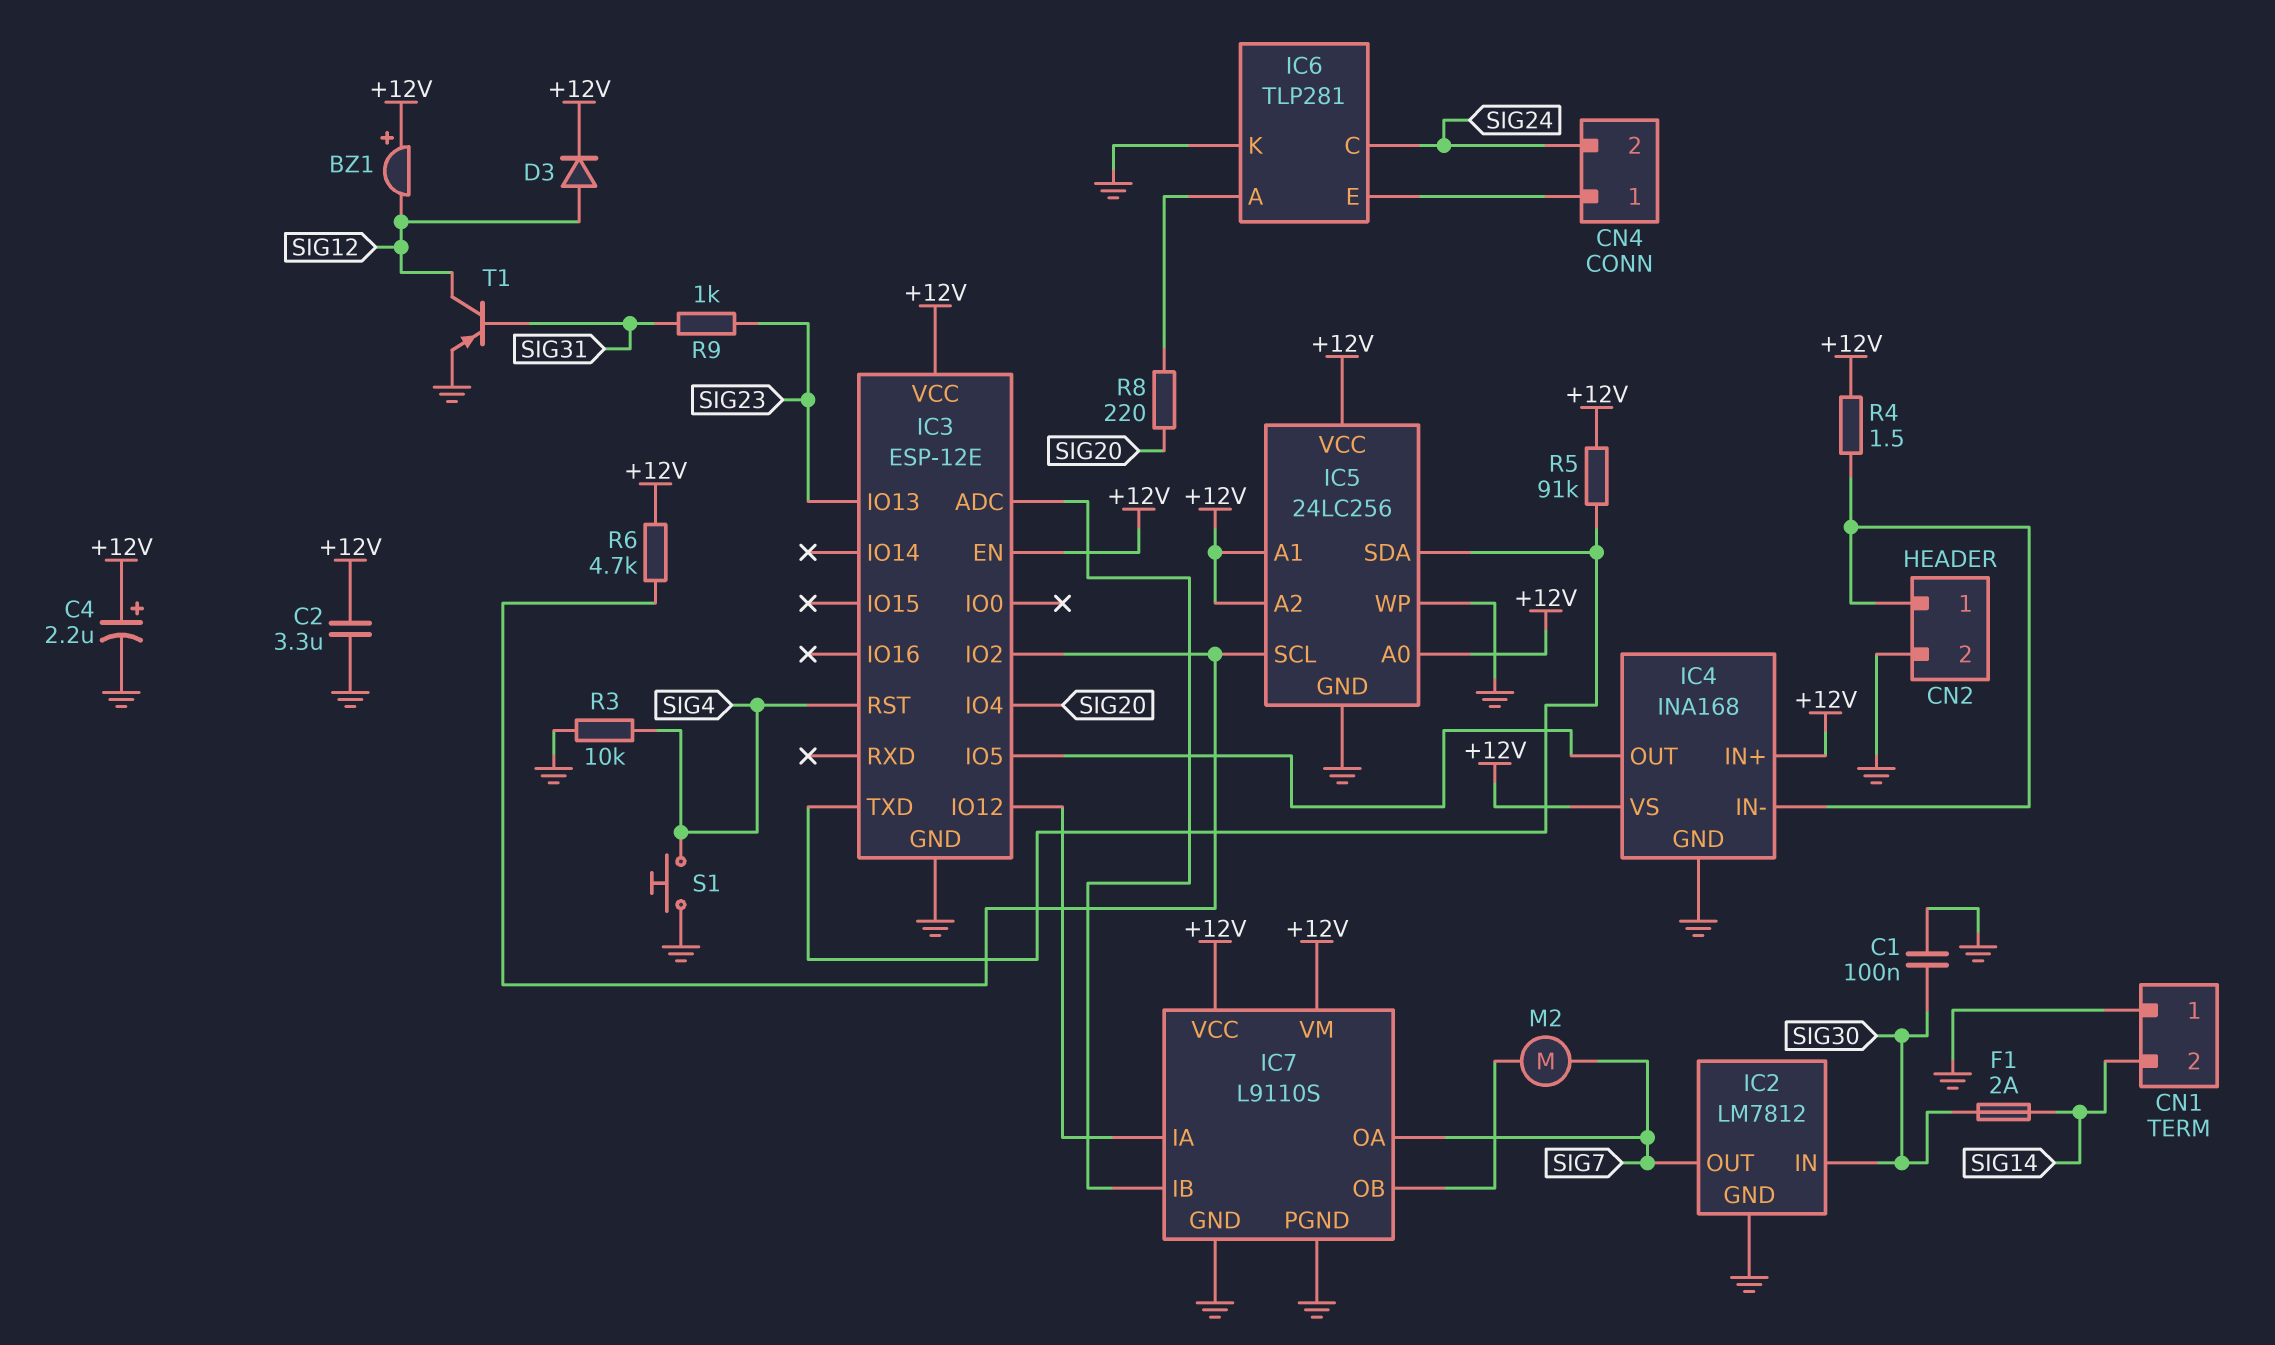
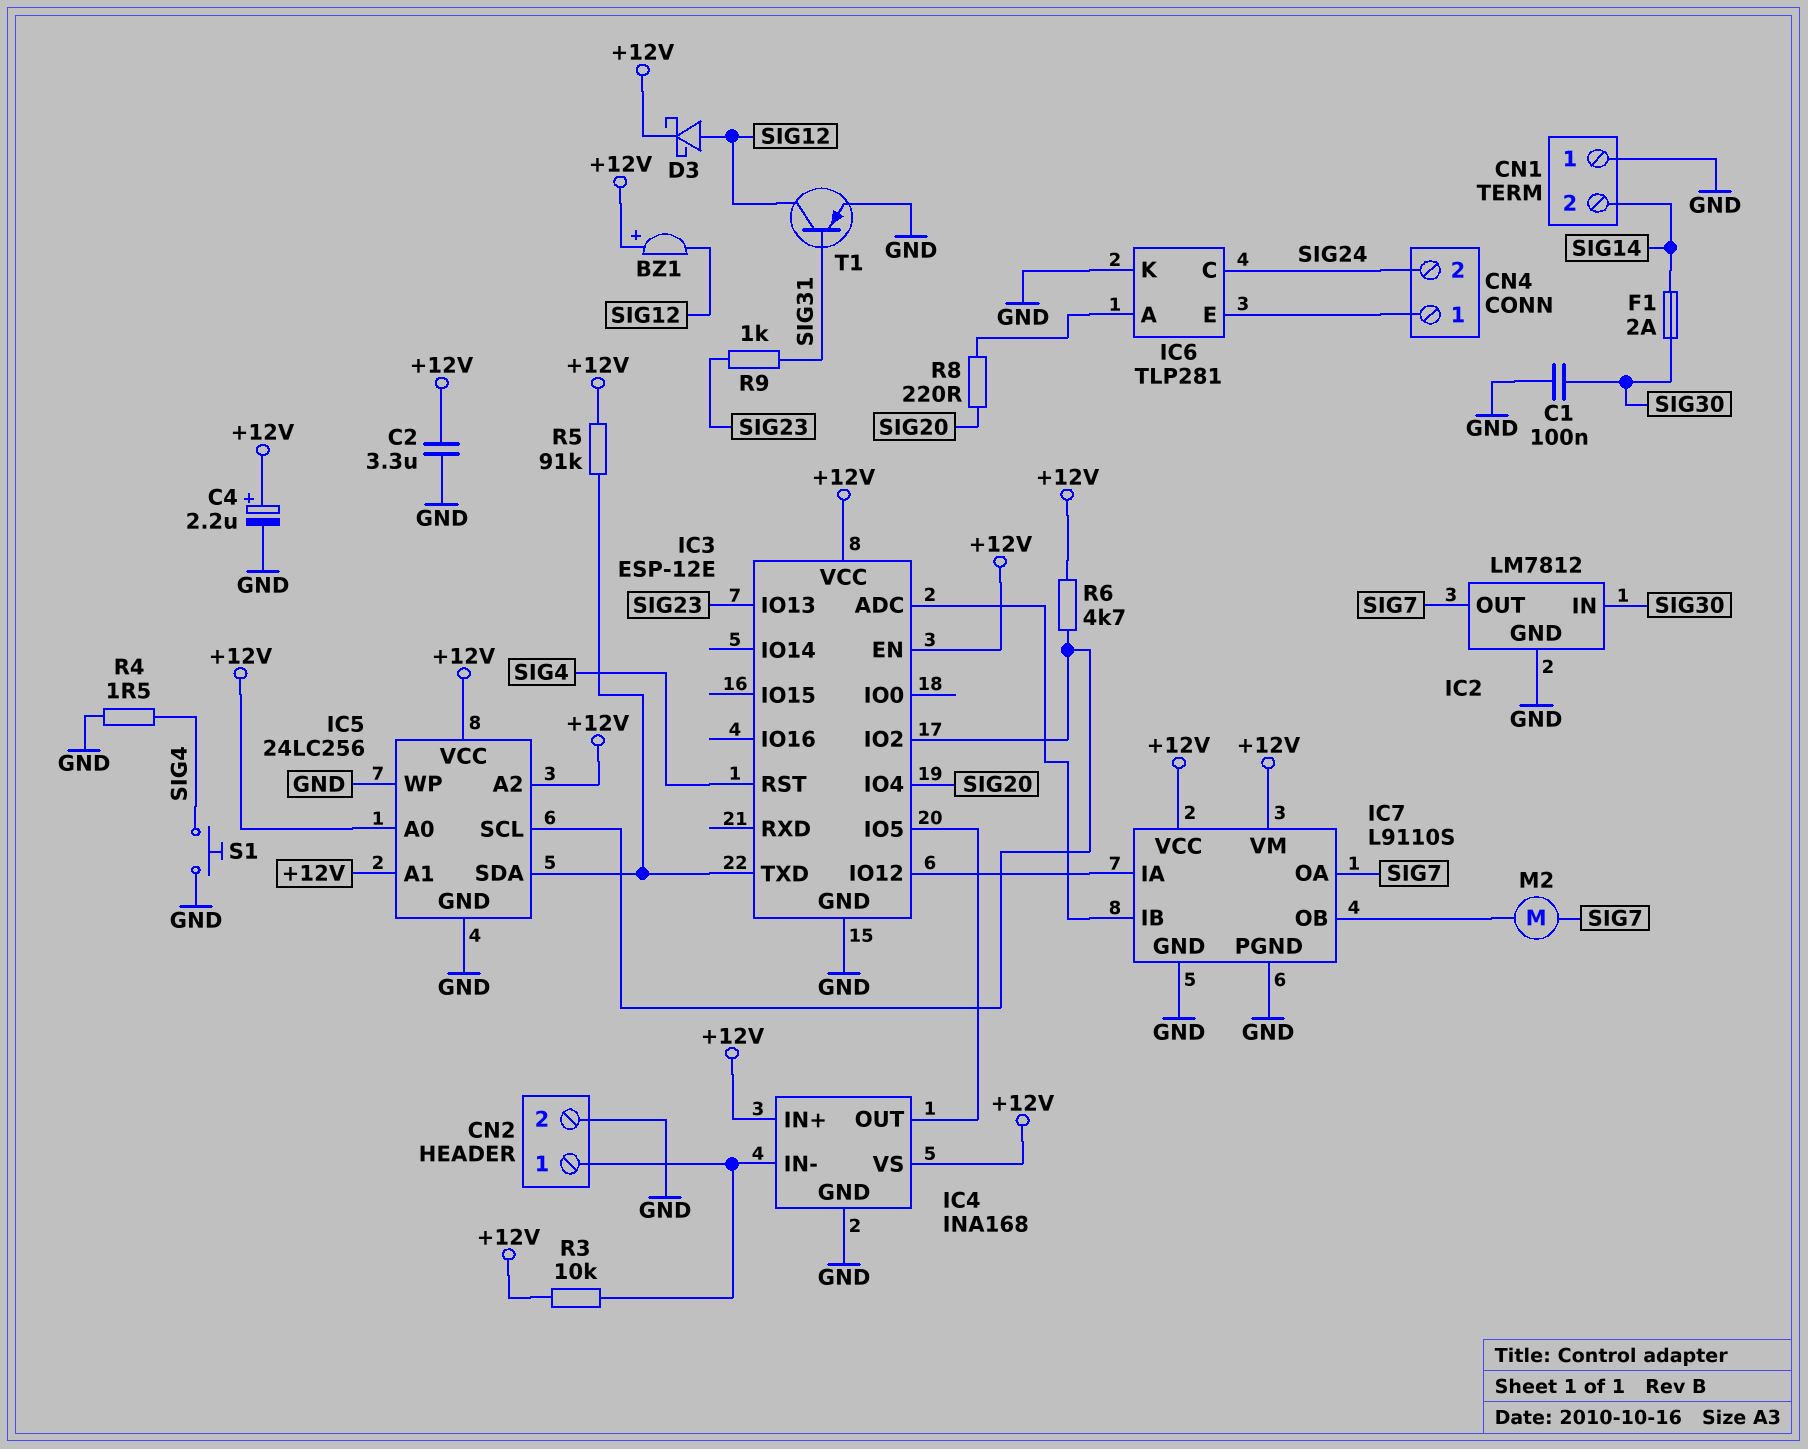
D3: diode (A SIG12, K +12V) -> schottky (A SIG12, K +12V)
R3: 10k (GND, SIG4) -> 10k (+12V, CN2/1)
R4: 1.5 (+12V, CN2/1) -> 1.5 (GND, SIG4)

